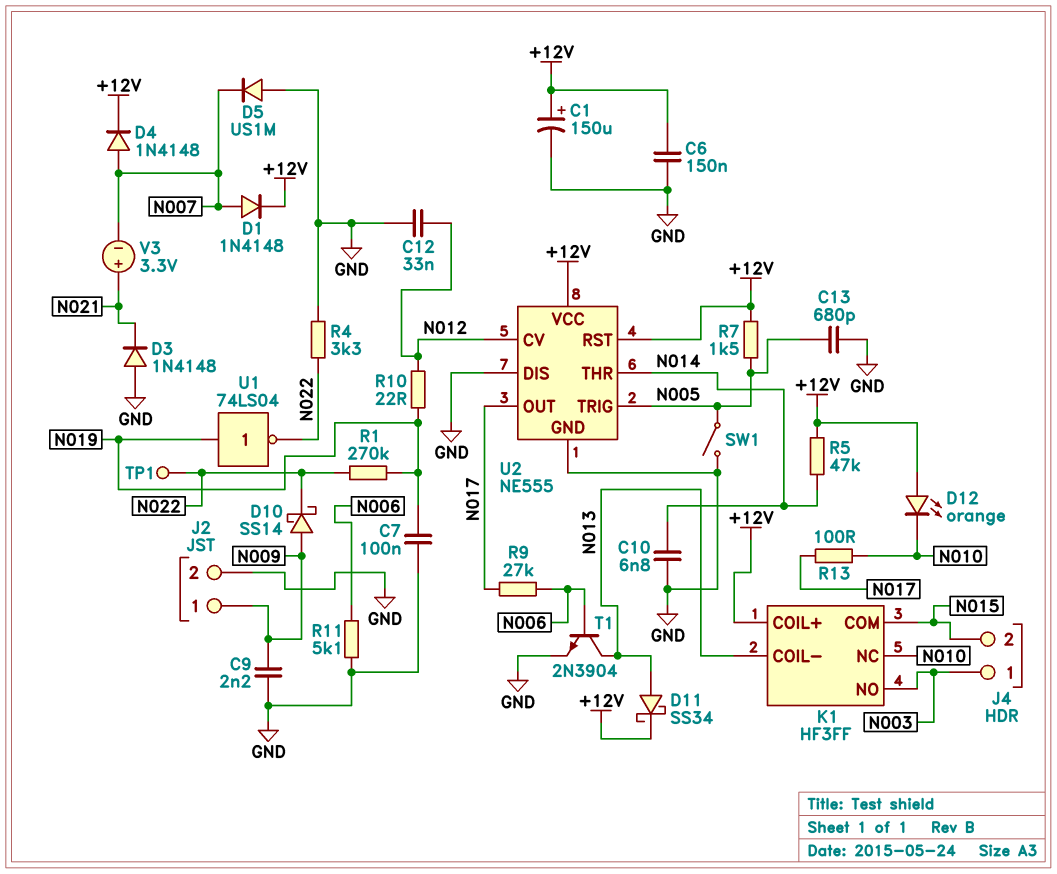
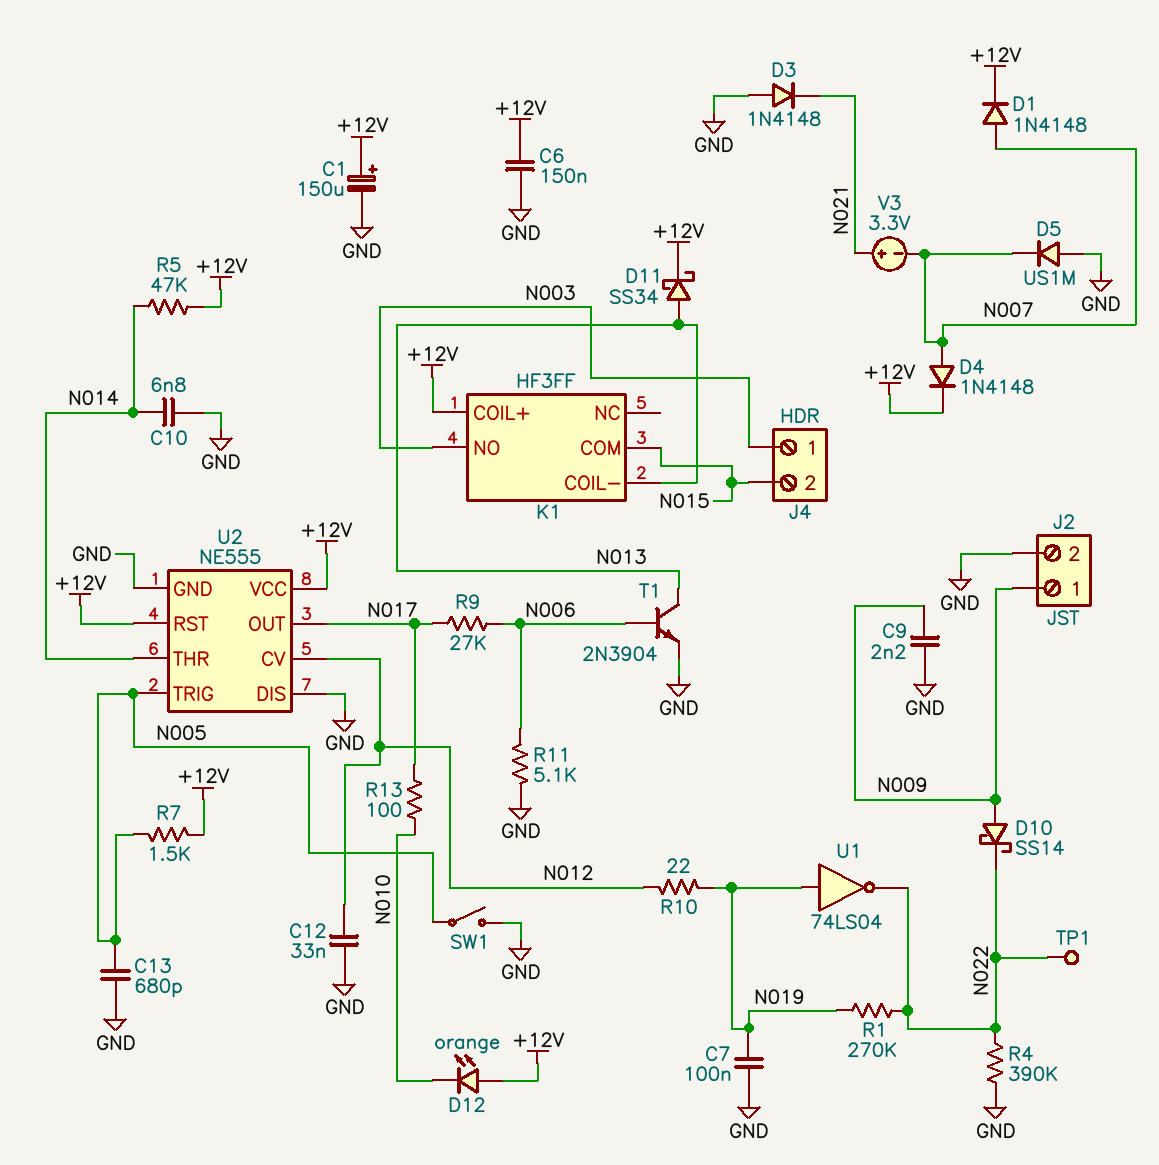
K1 pin NC: N010 -> none
R4: 3.3k (GND, N022) -> 390k (GND, N022)

